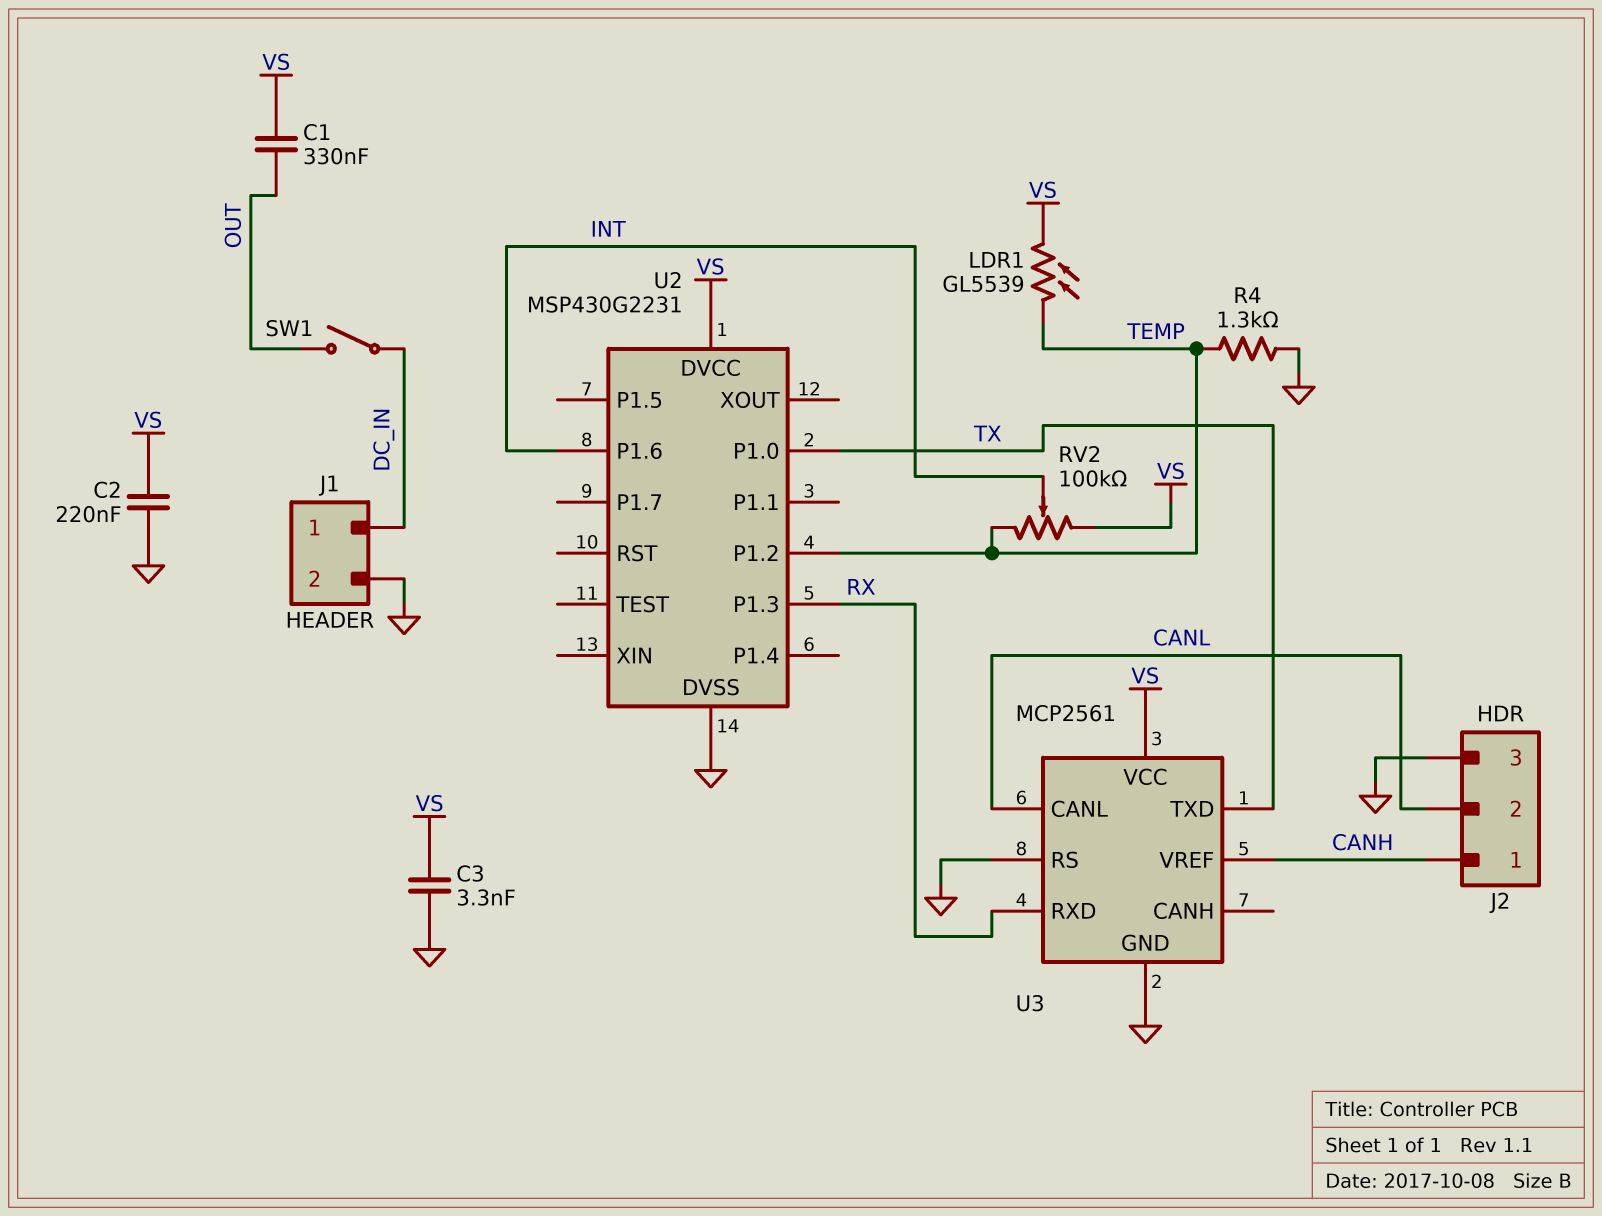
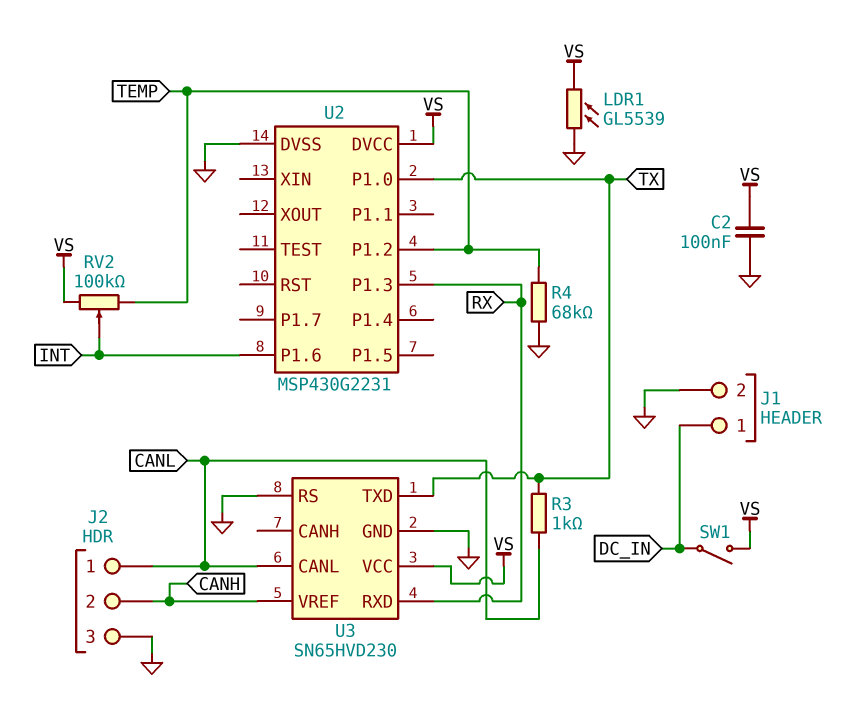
C1: 330nF (OUT, VS) -> none
C2: 220nF (GND, VS) -> 100nF (GND, VS)
C3: 3.3nF (GND, VS) -> none
J2 pin 1: CANH -> CANL
J2 pin 2: CANL -> CANH
LDR1: GL5539 (TEMP, VS) -> GL5539 (GND, VS)
R3: none -> 1k (CANL, TX)
R4: 1.3k (GND, TEMP) -> 68k (GND, TEMP)
SW1: switch (DC_IN, OUT) -> switch (DC_IN, VS)
U3: MCP2561 -> SN65HVD230

